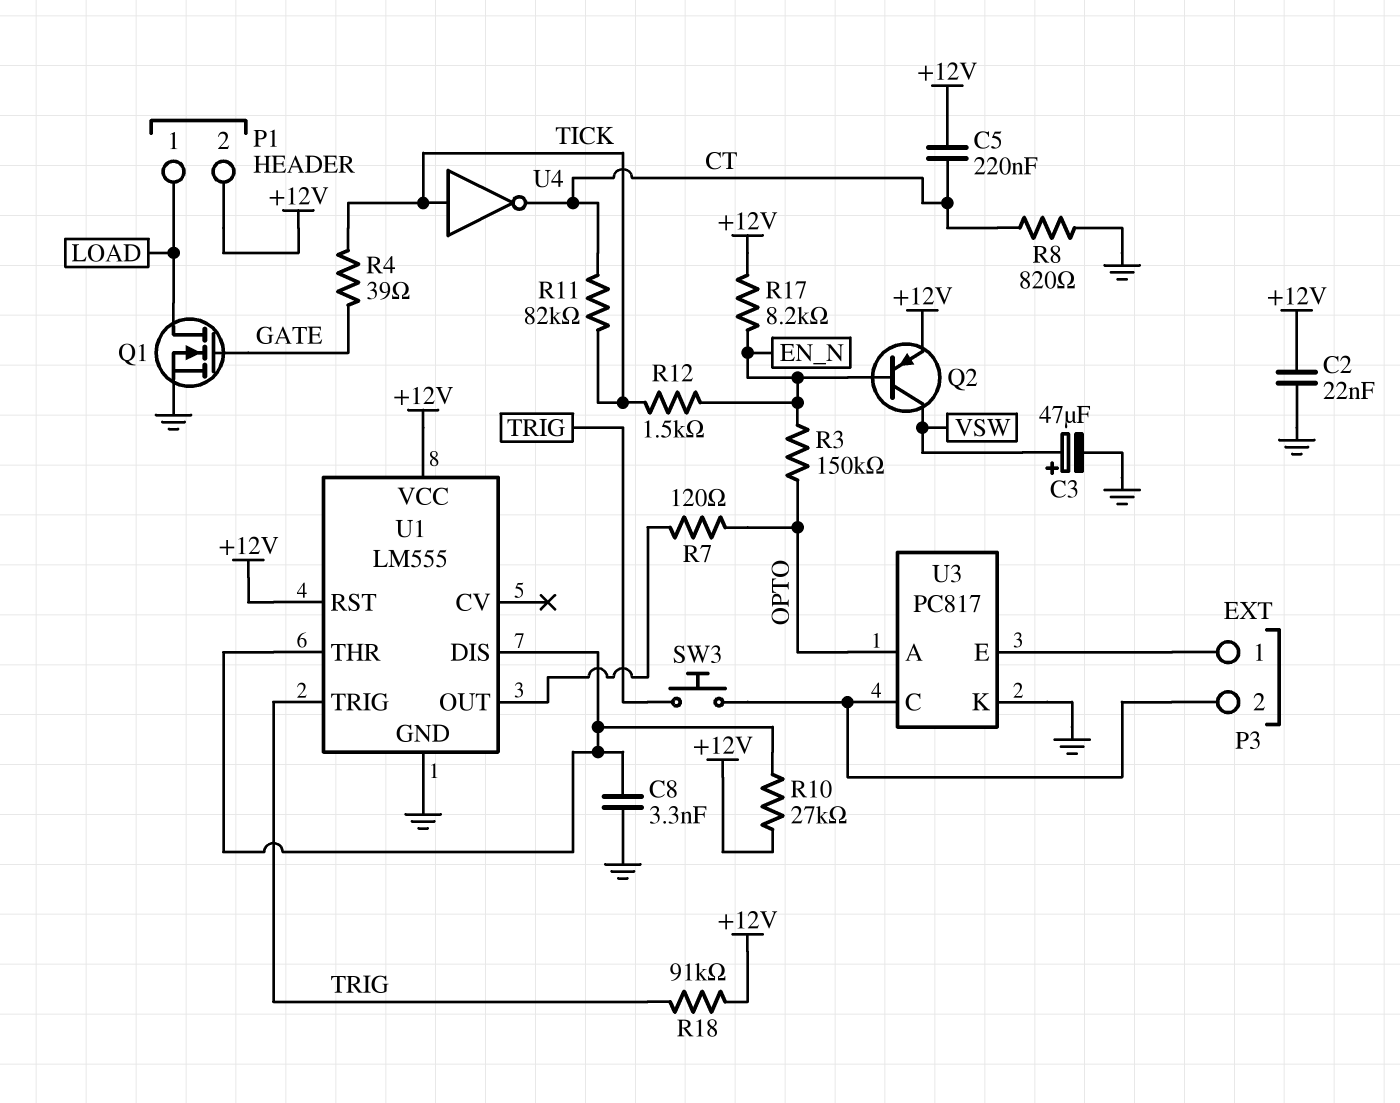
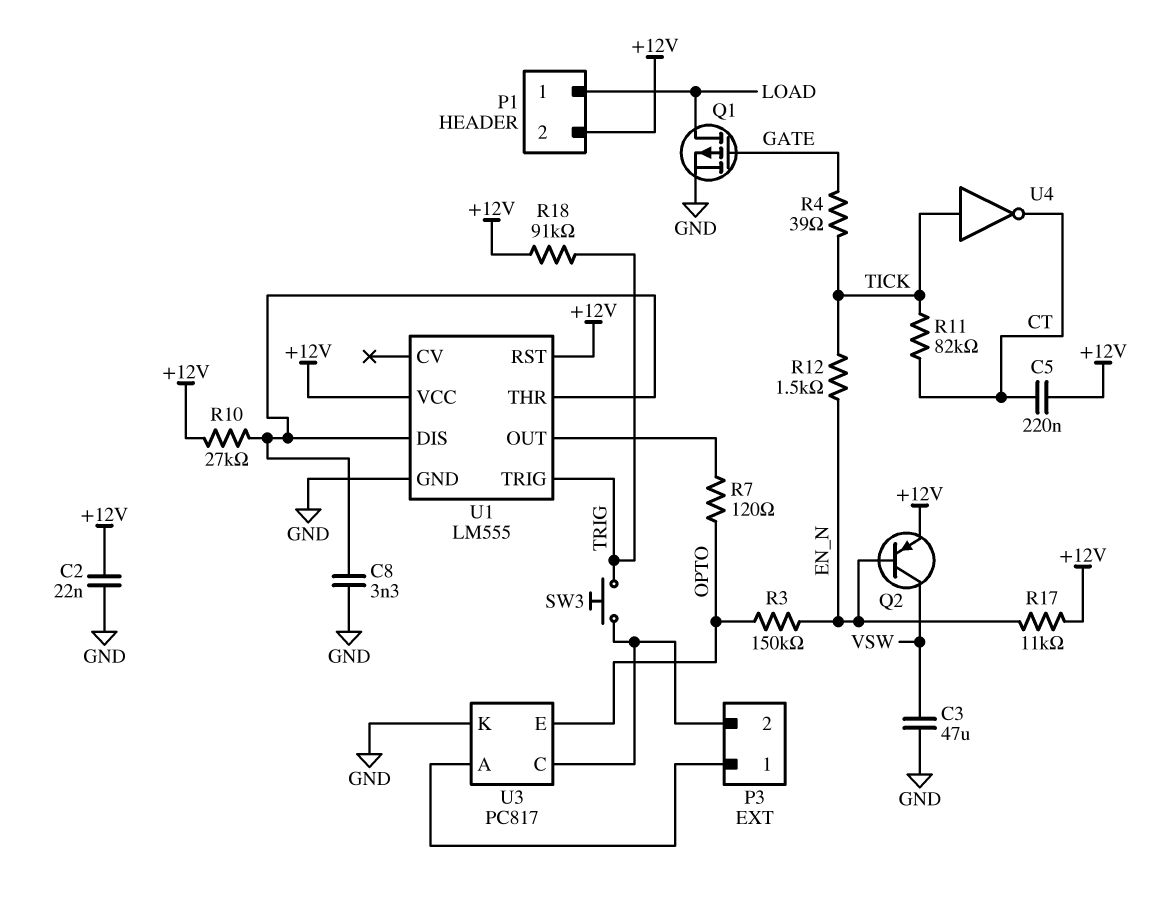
C3: 47uF (plus VSW, minus GND) -> 47uF (GND, VSW)
Q1: NMOS (G GATE, D LOAD, S GND) -> PMOS (G GATE, D LOAD, S GND)
R8: 820 (CT, GND) -> none
R17: 8.2k (+12V, EN_N) -> 11k (+12V, EN_N)
U3 pin A: OPTO -> P3/1
U3 pin E: P3/1 -> OPTO

